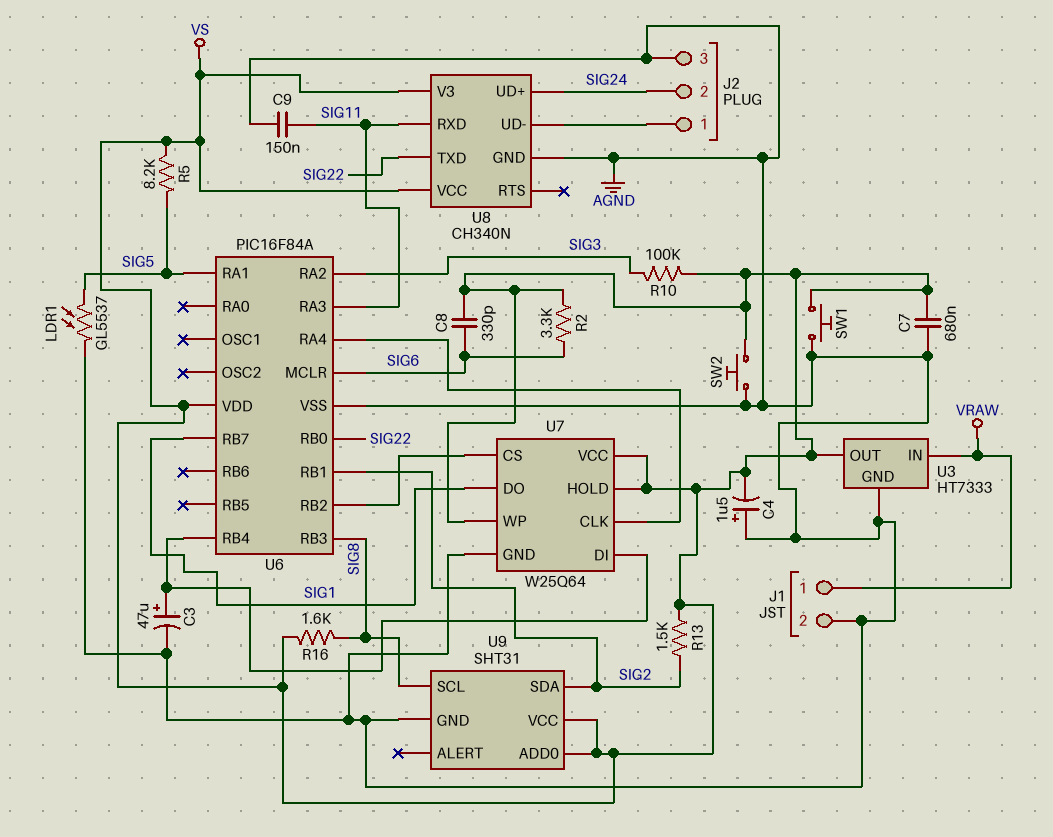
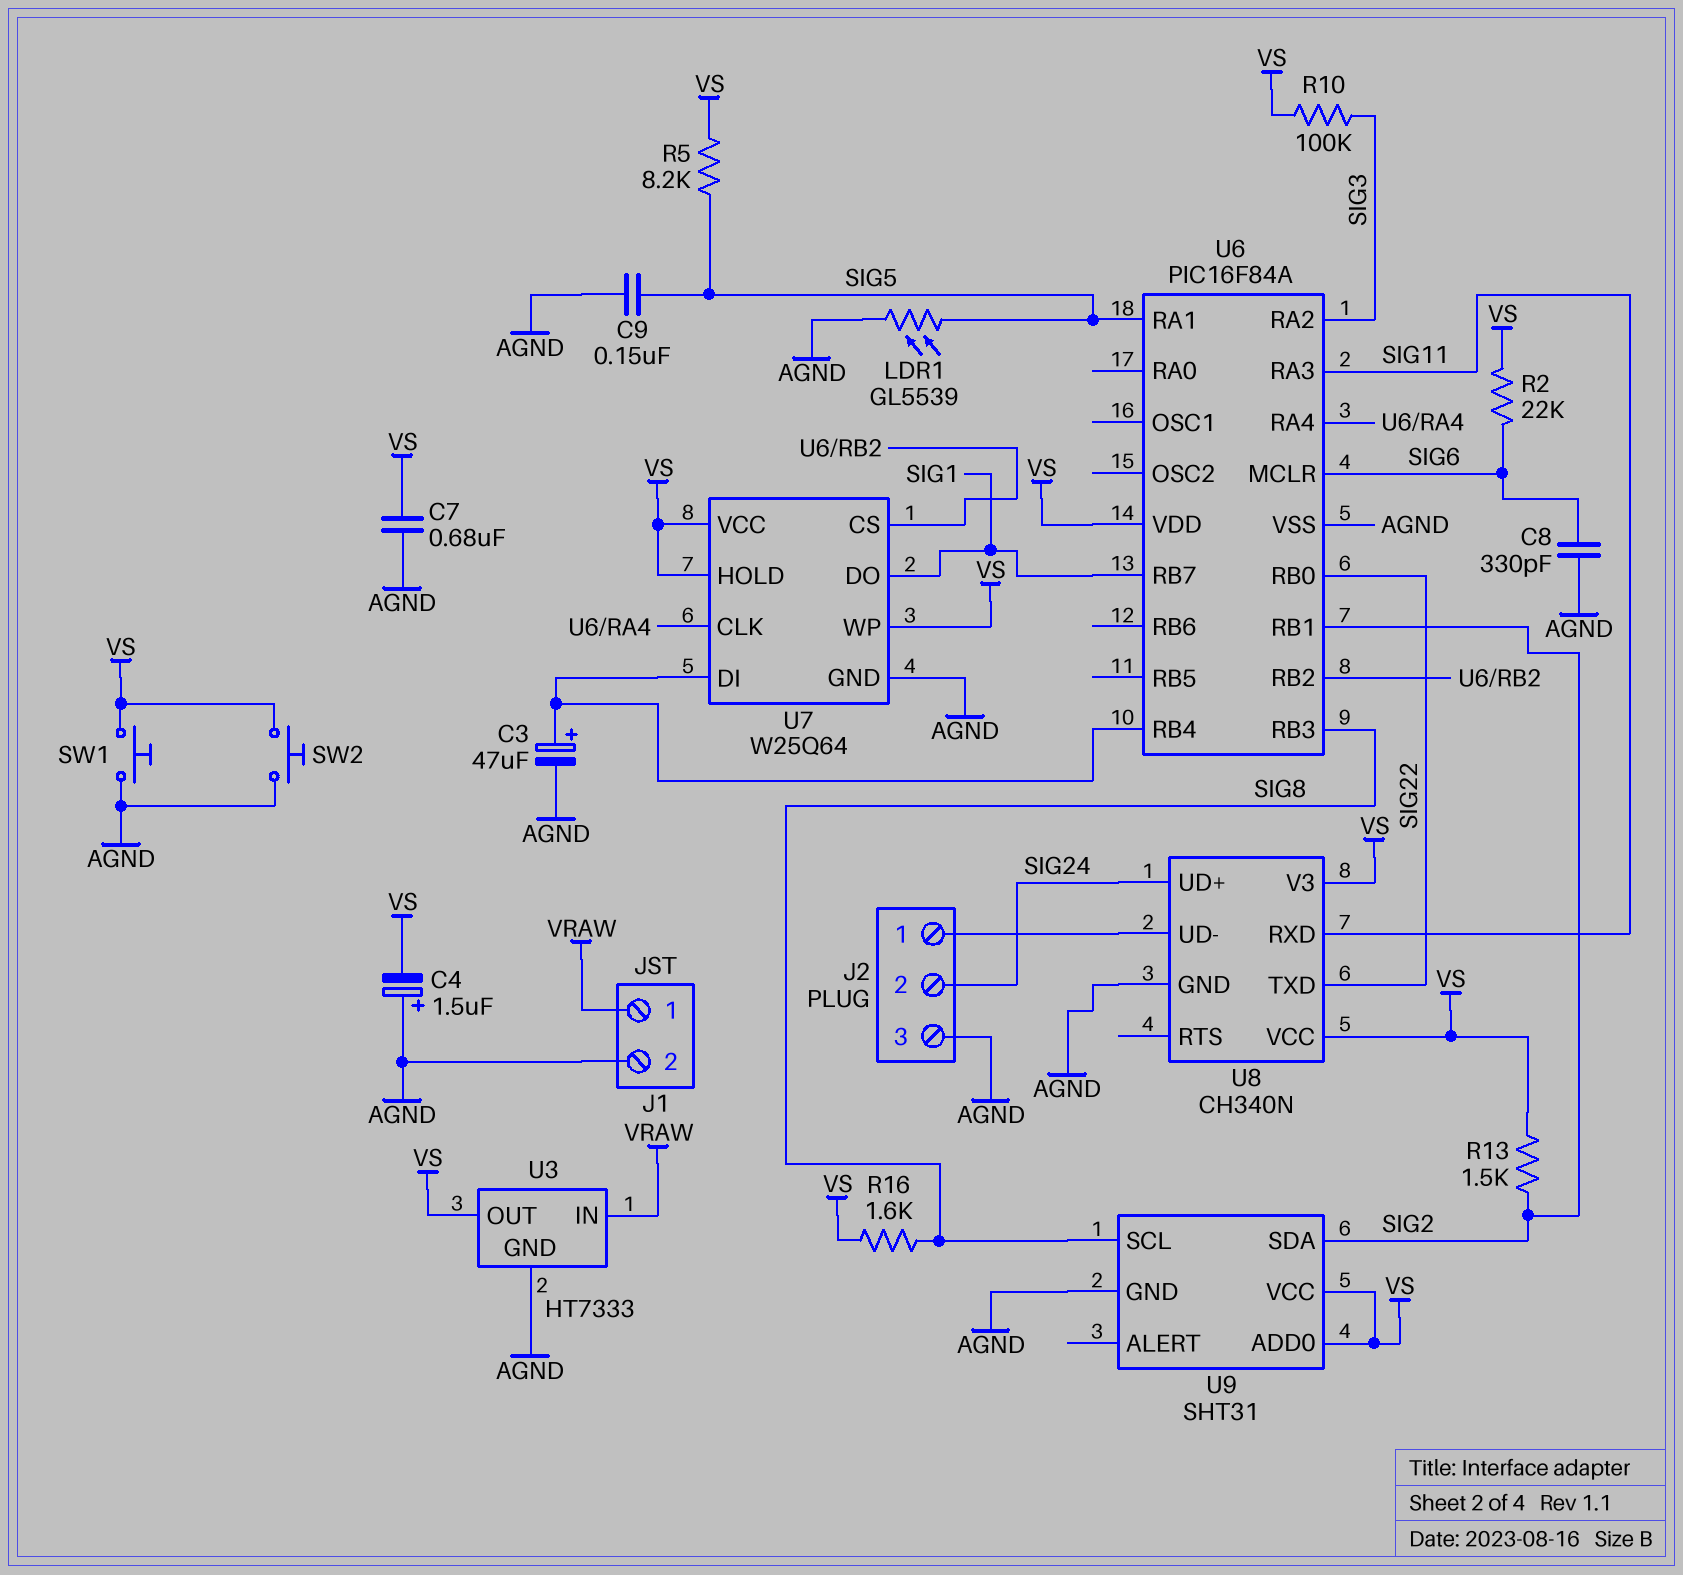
C8: 330pF (SIG6, VS) -> 330pF (AGND, SIG6)
C9: 150nF (AGND, SIG11) -> 150nF (AGND, SIG5)
LDR1: GL5537 (AGND, SIG5) -> GL5539 (AGND, SIG5)
R2: 3.3k (SIG6, VS) -> 22k (SIG6, VS)

